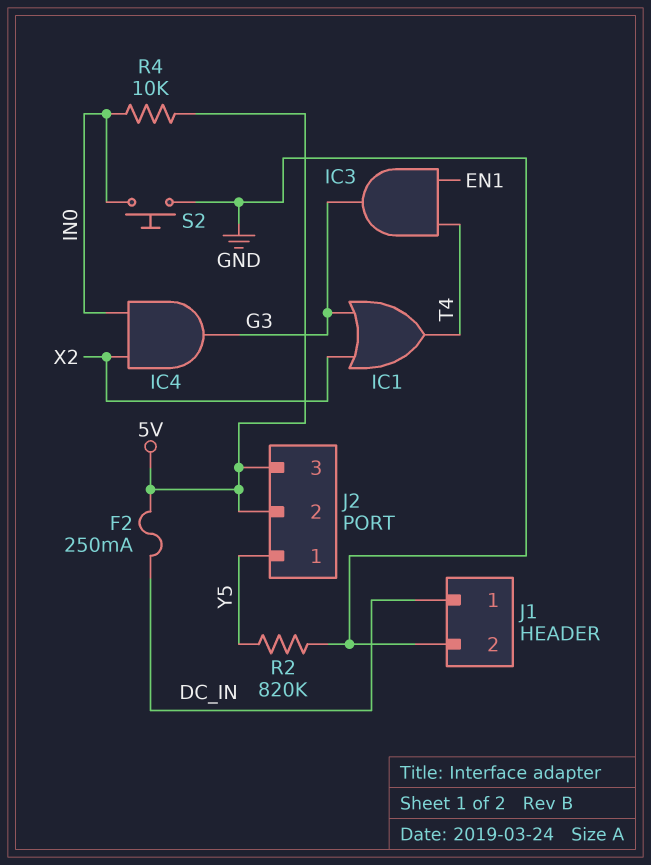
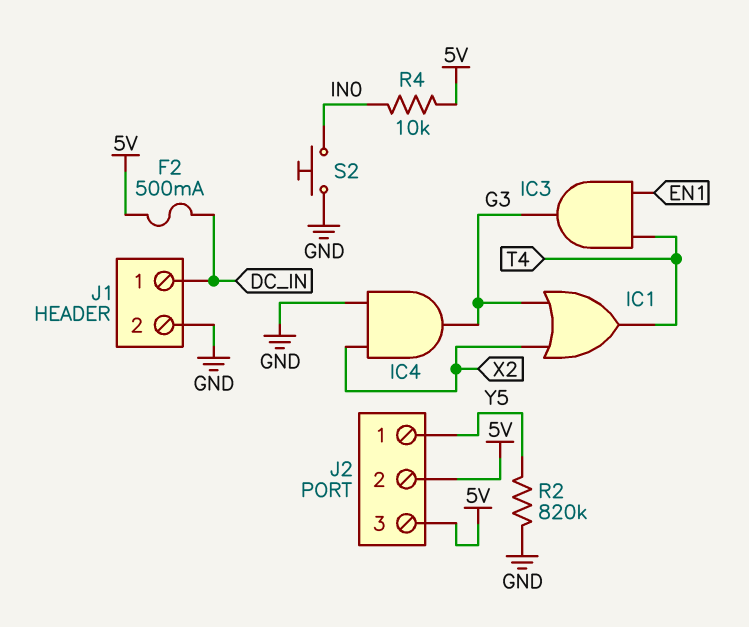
F2: 250mA (5V, DC_IN) -> 500mA (5V, DC_IN)
IC4: AND (in IN0, in X2, out G3) -> AND (in GND, in X2, out G3)

